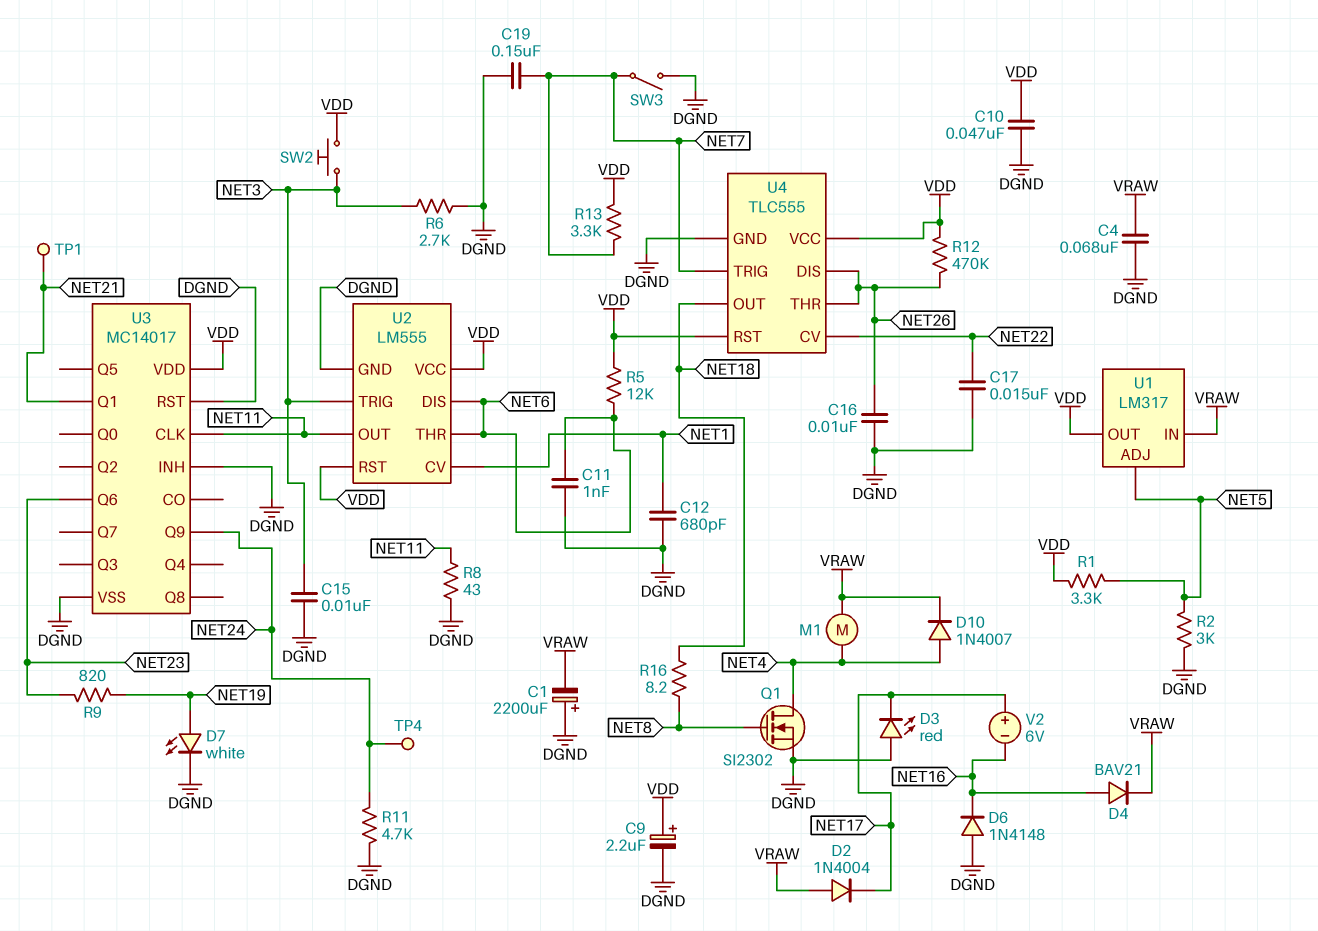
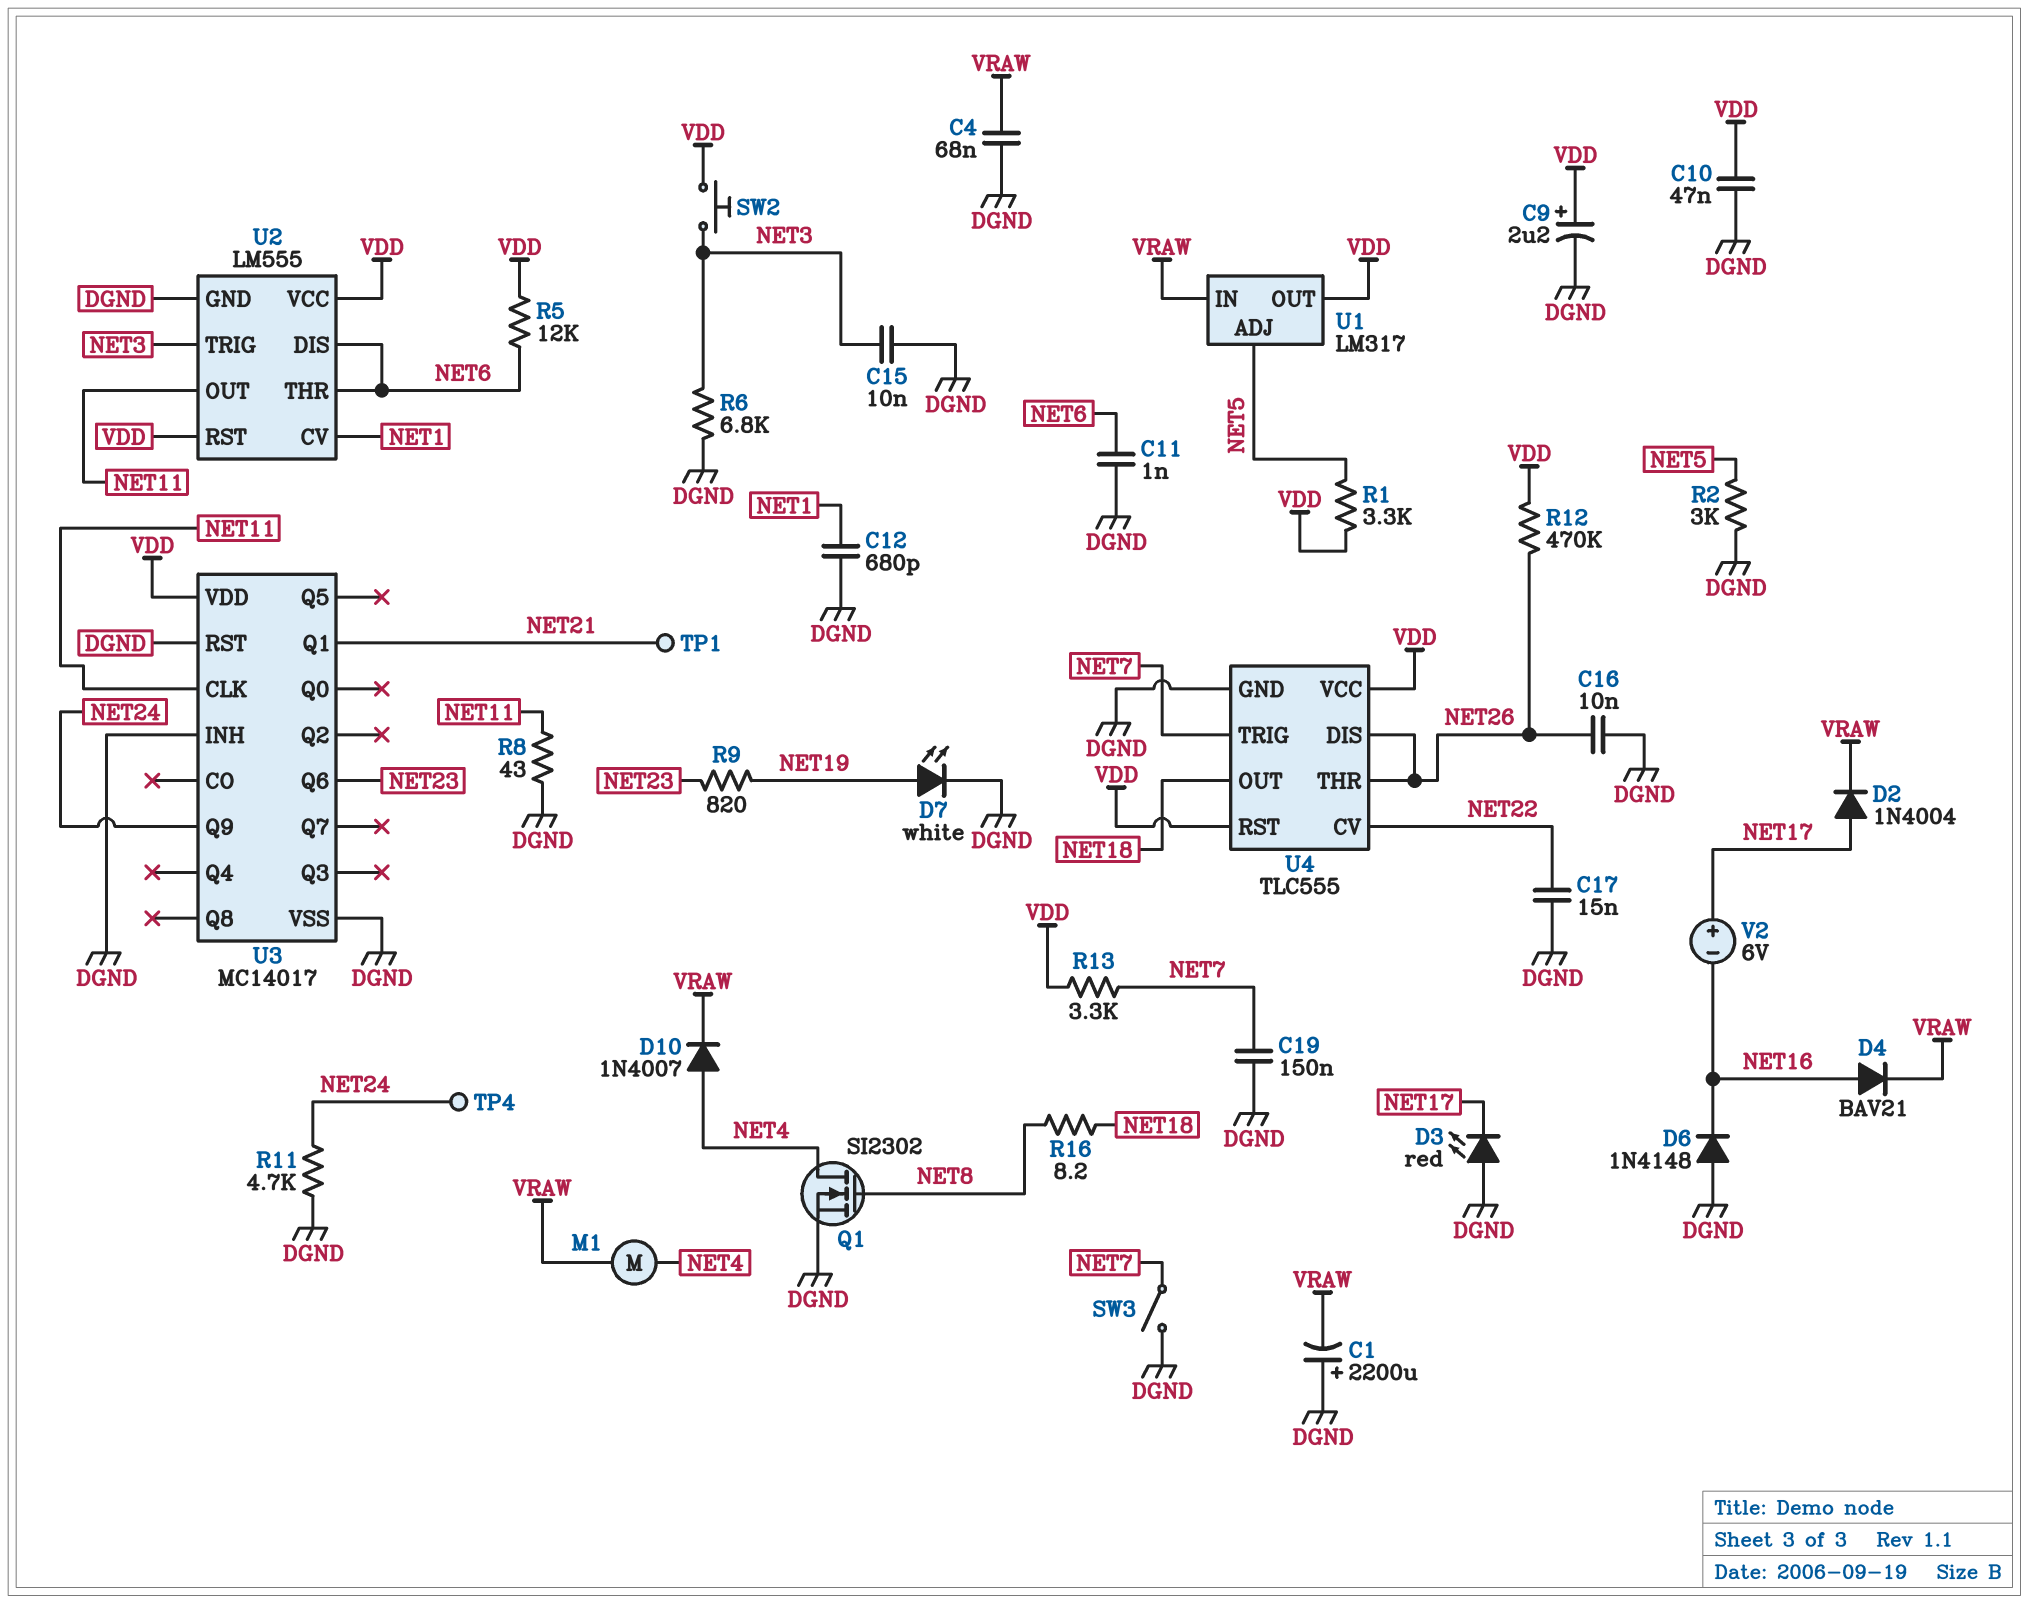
D2: diode 1N4004 (A VRAW, K NET17) -> diode 1N4004 (A NET17, K VRAW)
R6: 2.7k (DGND, NET3) -> 6.8k (DGND, NET3)

